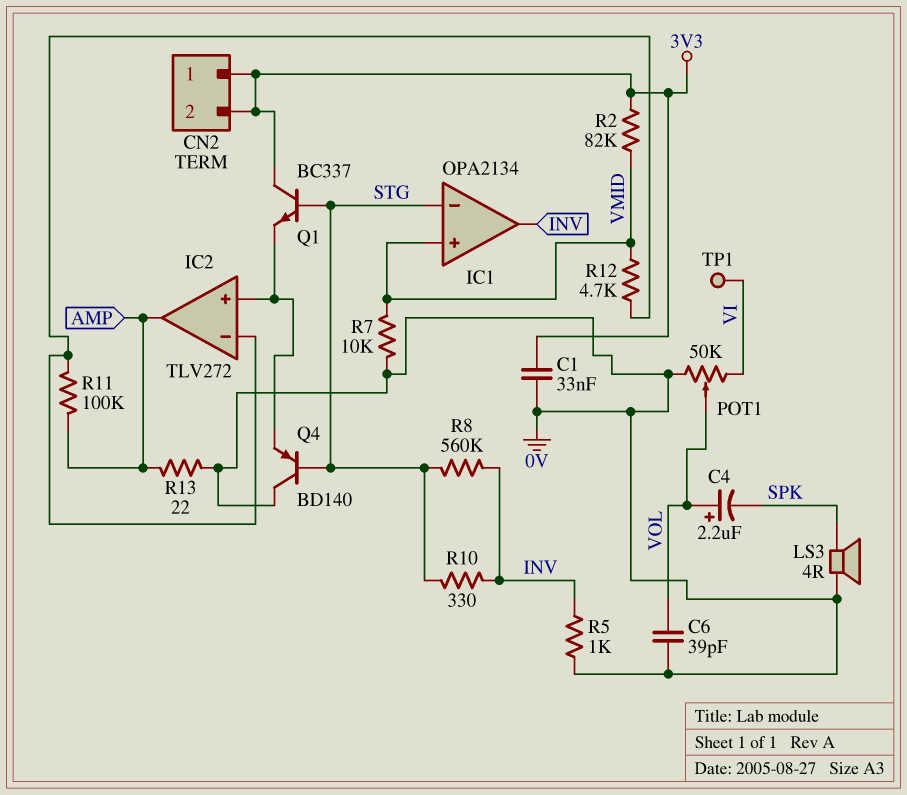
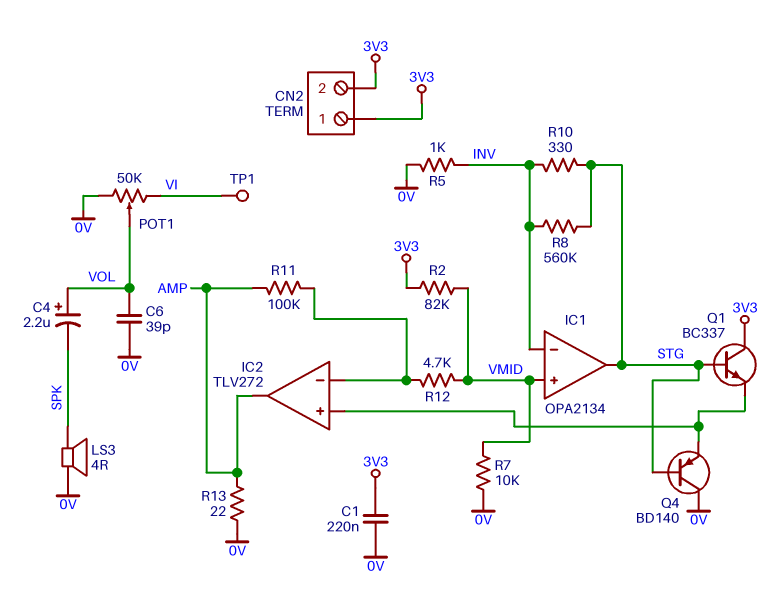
C1: 33nF (0V, 3V3) -> 220nF (0V, 3V3)
IC1 pin in-: STG -> INV
IC1 pin out: INV -> STG

